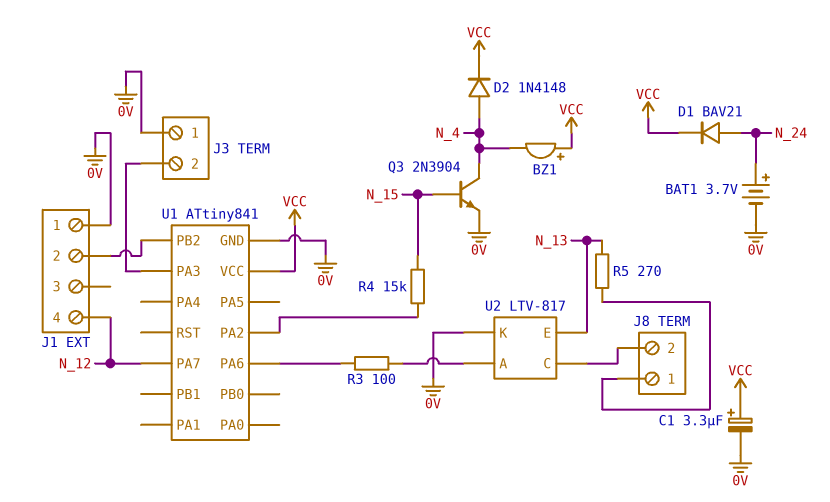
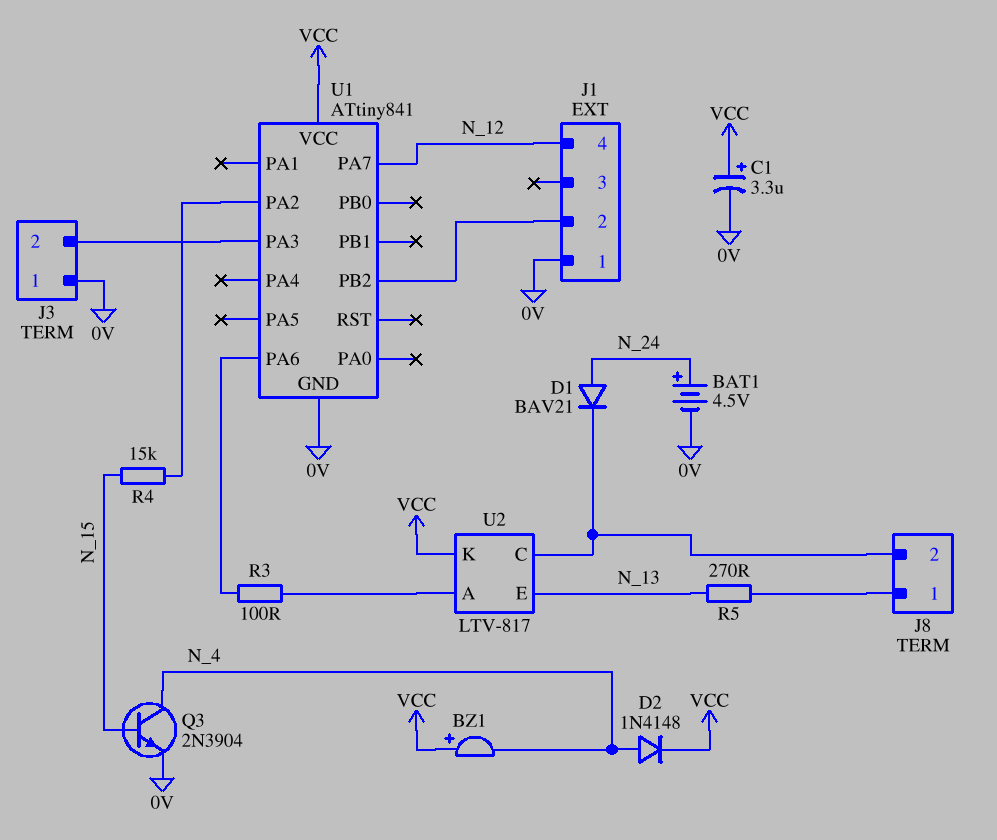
BAT1: 3.7V (plus N_24, minus 0V) -> 4.5V (plus N_24, minus 0V)
D1: diode BAV21 (A N_24, K VCC) -> diode BAV21 (A N_24, K J8/2)
U2 pin K: 0V -> VCC

